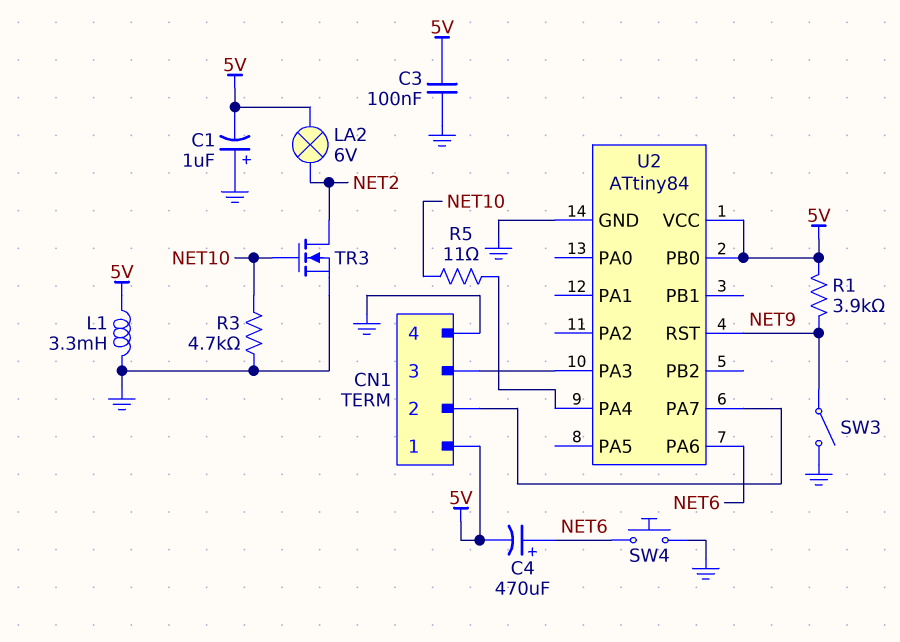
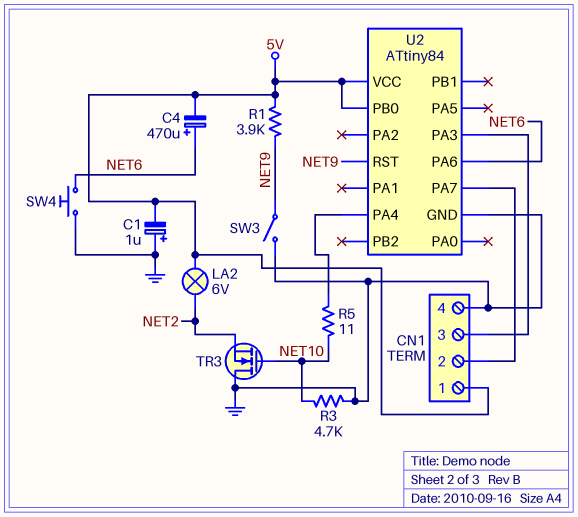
C3: 100nF (5V, GND) -> none
L1: 3.3mH (5V, GND) -> none
TR3: NMOS (G NET10, D NET2, S GND) -> NMOS (G NET10, D GND, S NET2)

